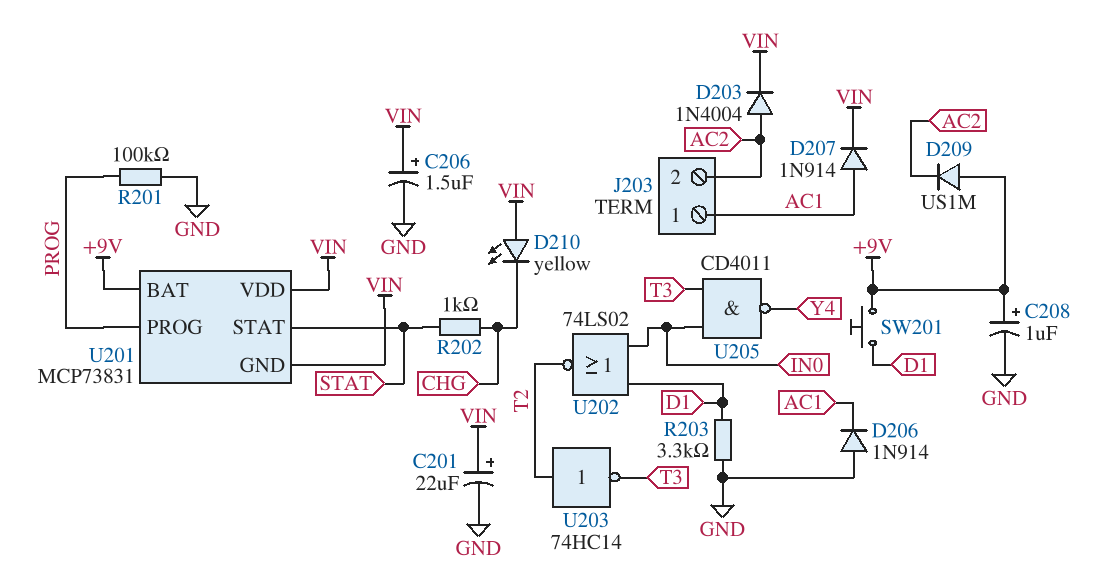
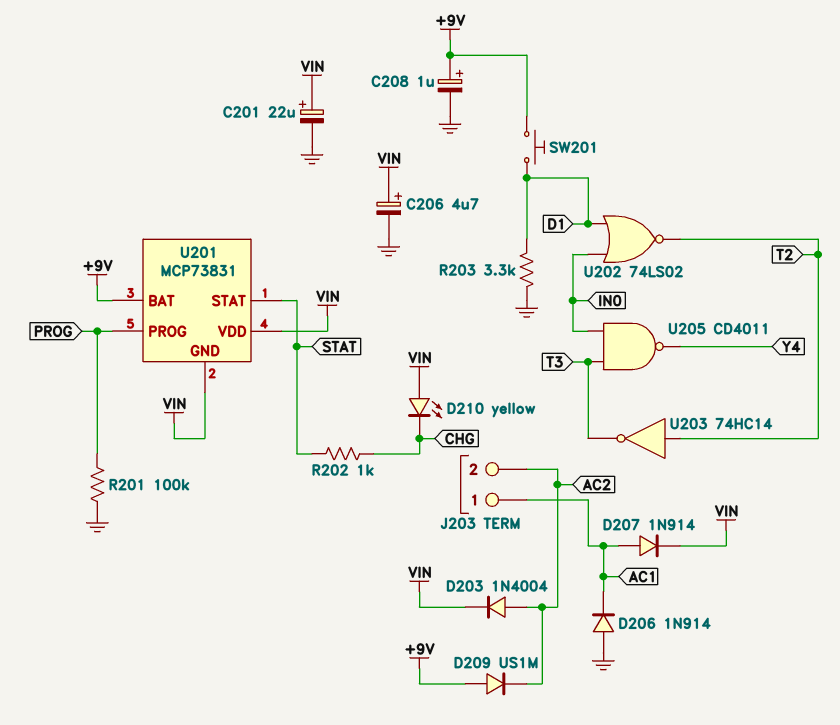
C206: 1.5uF (plus VIN, minus GND) -> 4.7uF (plus VIN, minus GND)

